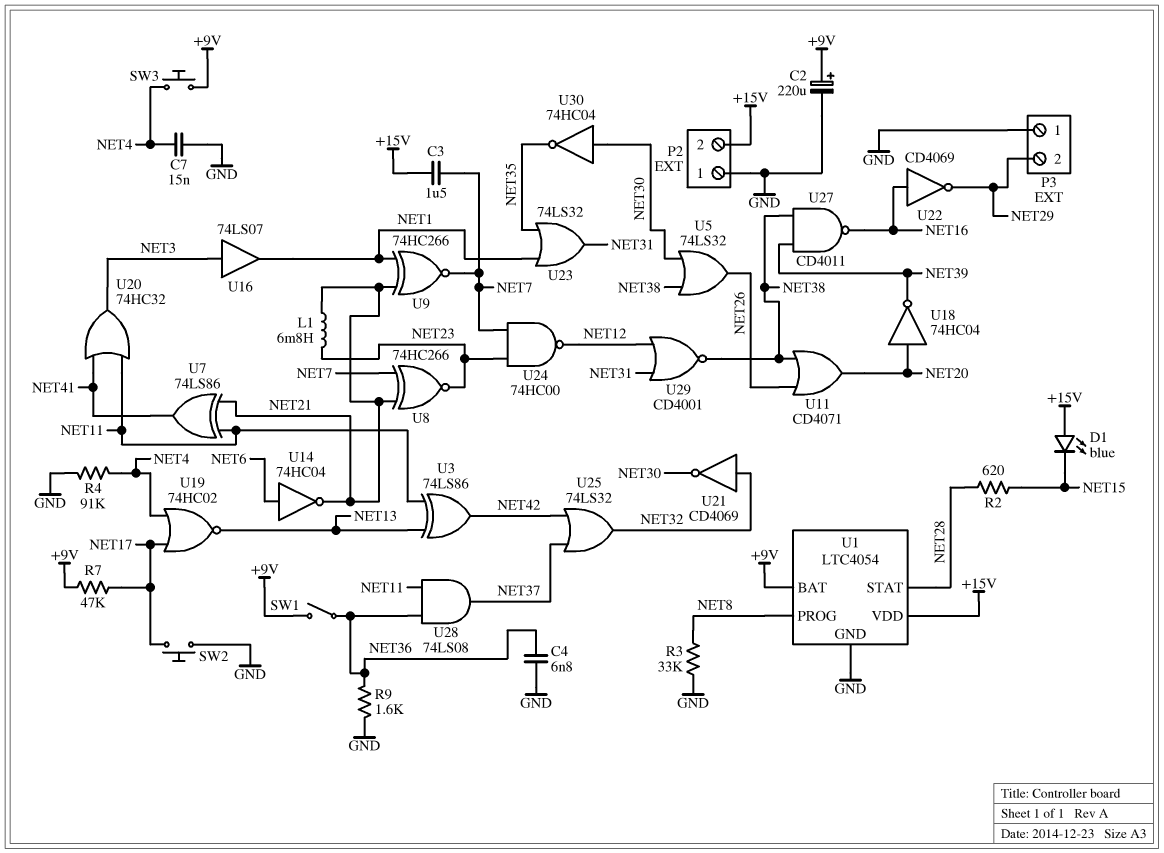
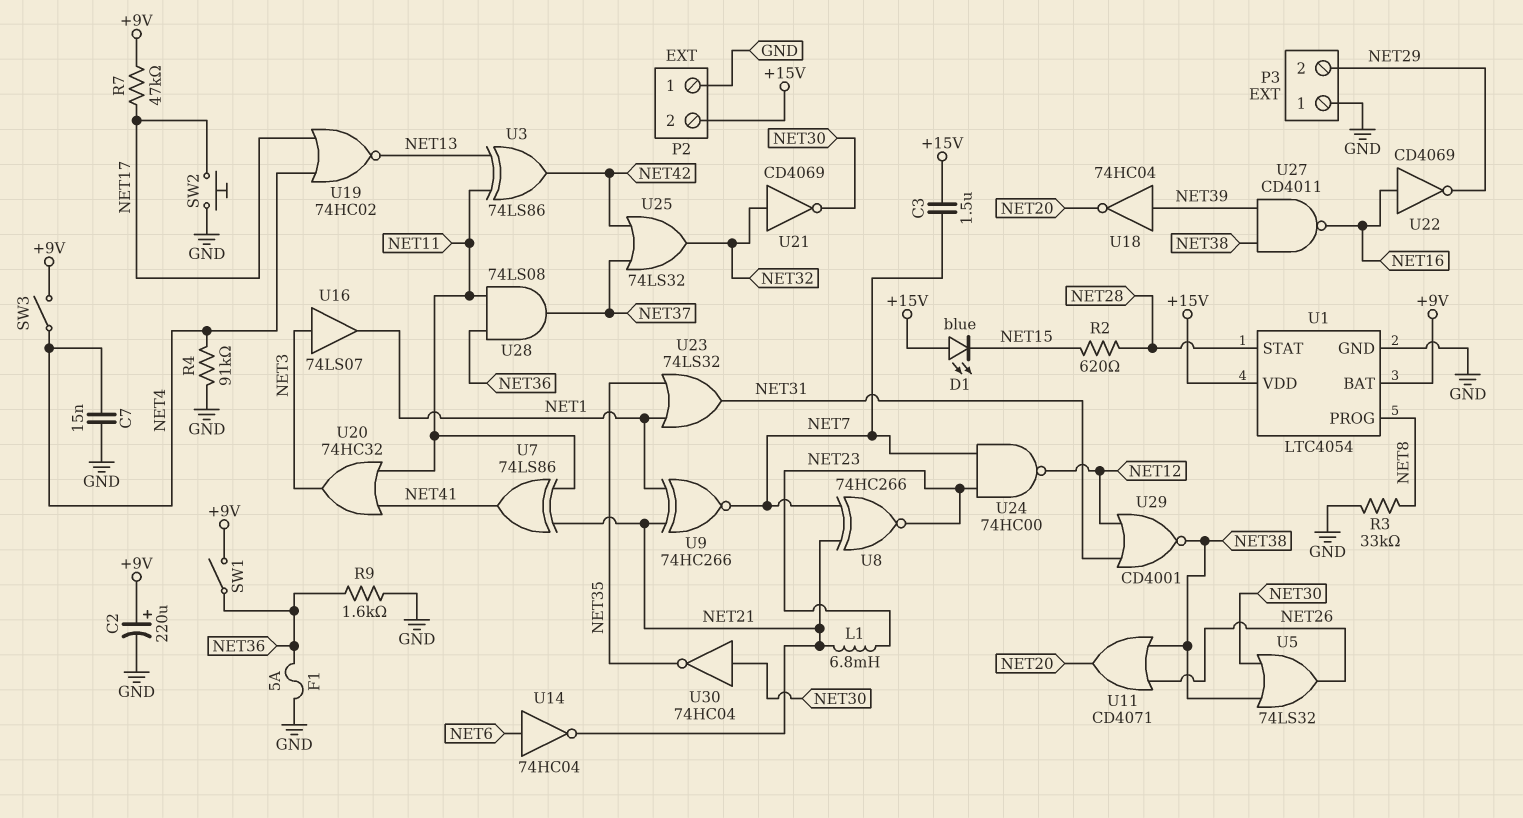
C4: 6.8nF (GND, NET36) -> none
F1: none -> 5A (GND, NET36)
SW3: button (+9V, NET4) -> switch (+9V, NET4)
U18: NOT 74HC04 (in NET20, out NET39) -> NOT 74HC04 (in NET39, out NET20)

